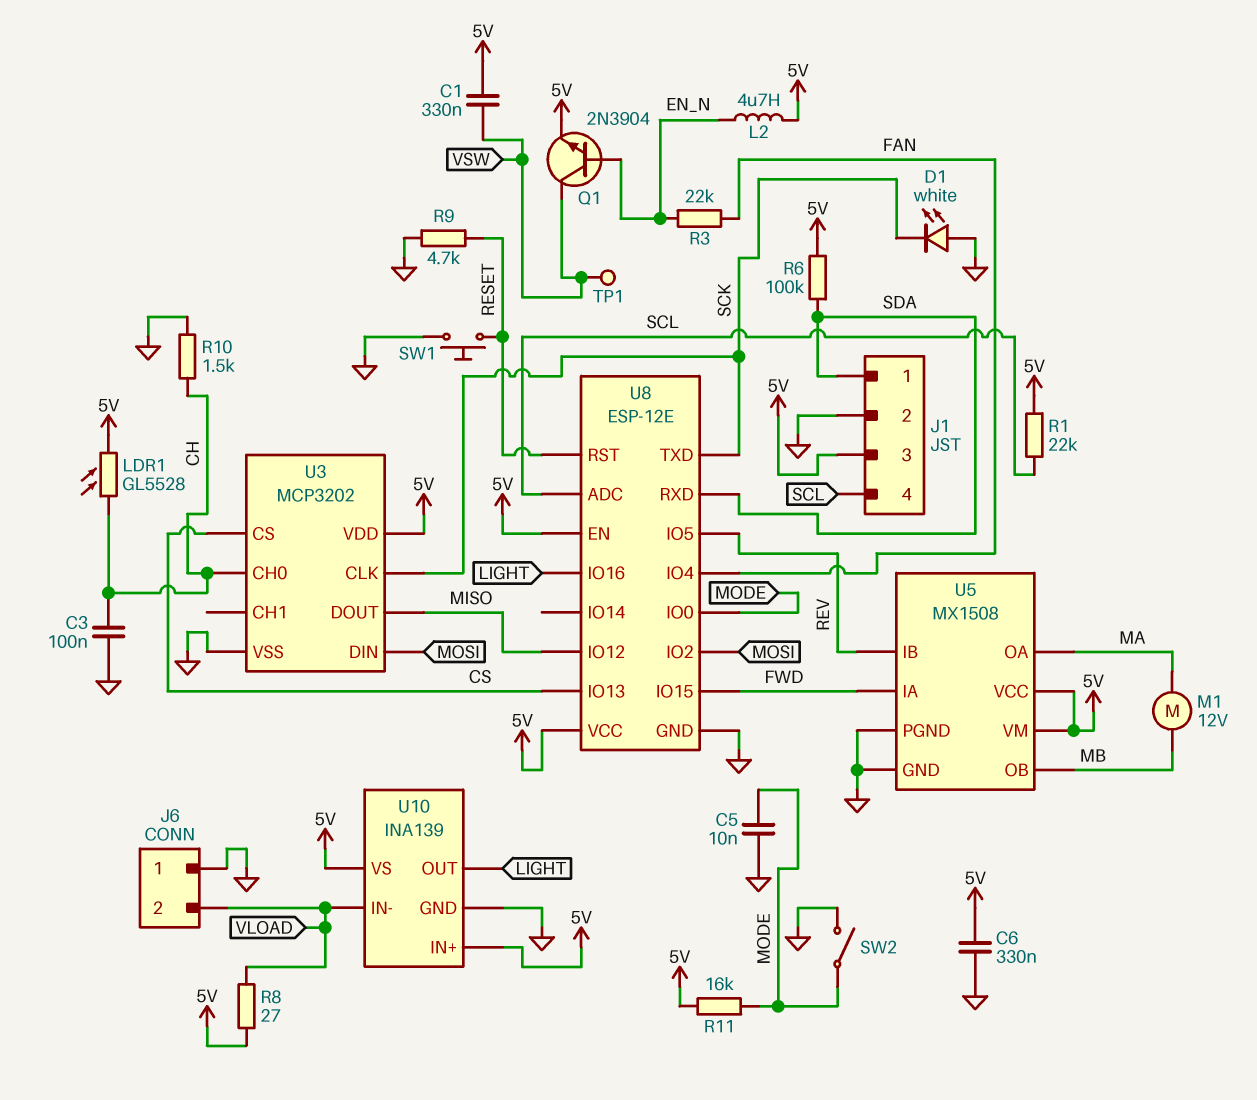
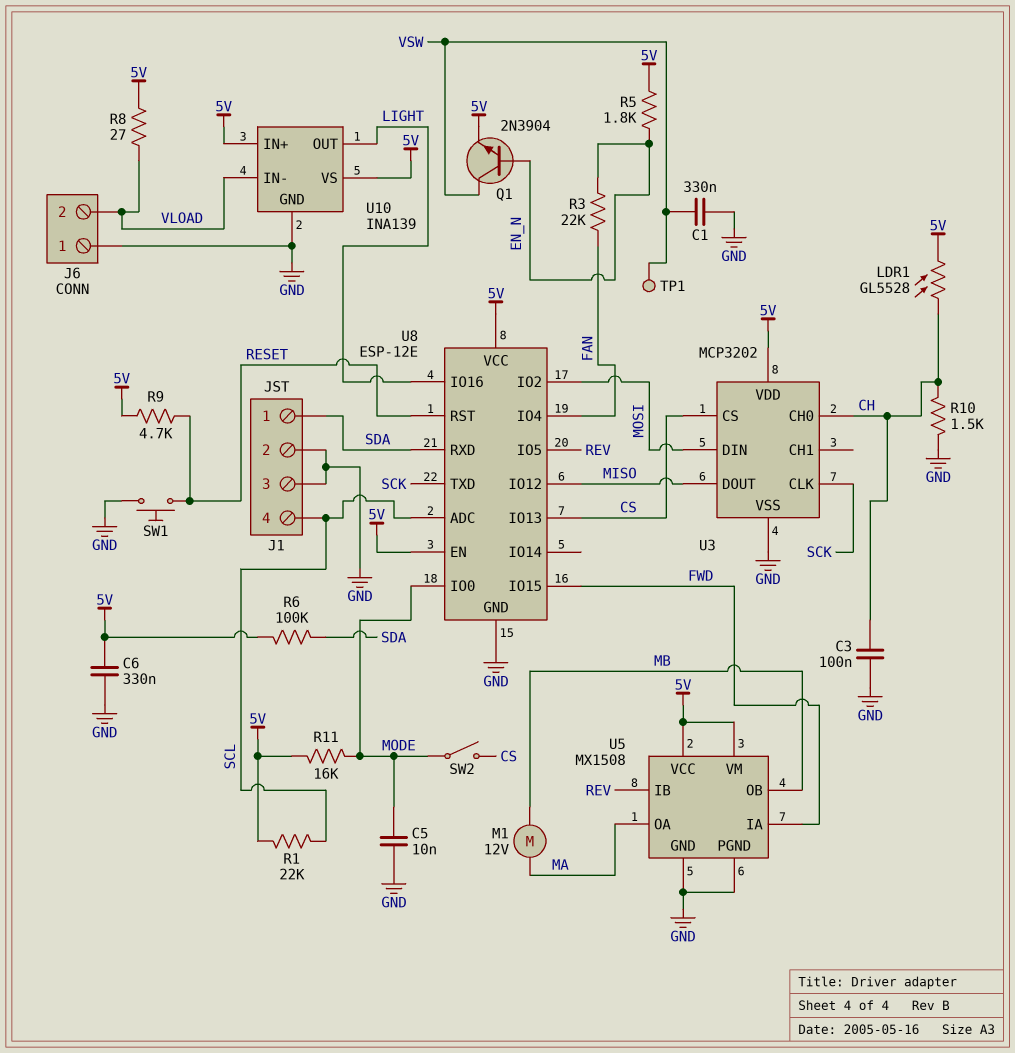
C1: 330nF (5V, VSW) -> 330nF (GND, VSW)
D1: LED white (A GND, K SCK) -> none
J1 pin 3: 5V -> GND
L2: 4.7uH (5V, EN_N) -> none
R5: none -> 1.8k (5V, EN_N)
R9: 4.7k (GND, RESET) -> 4.7k (5V, RESET)
SW2: switch (GND, MODE) -> switch (CS, MODE)

